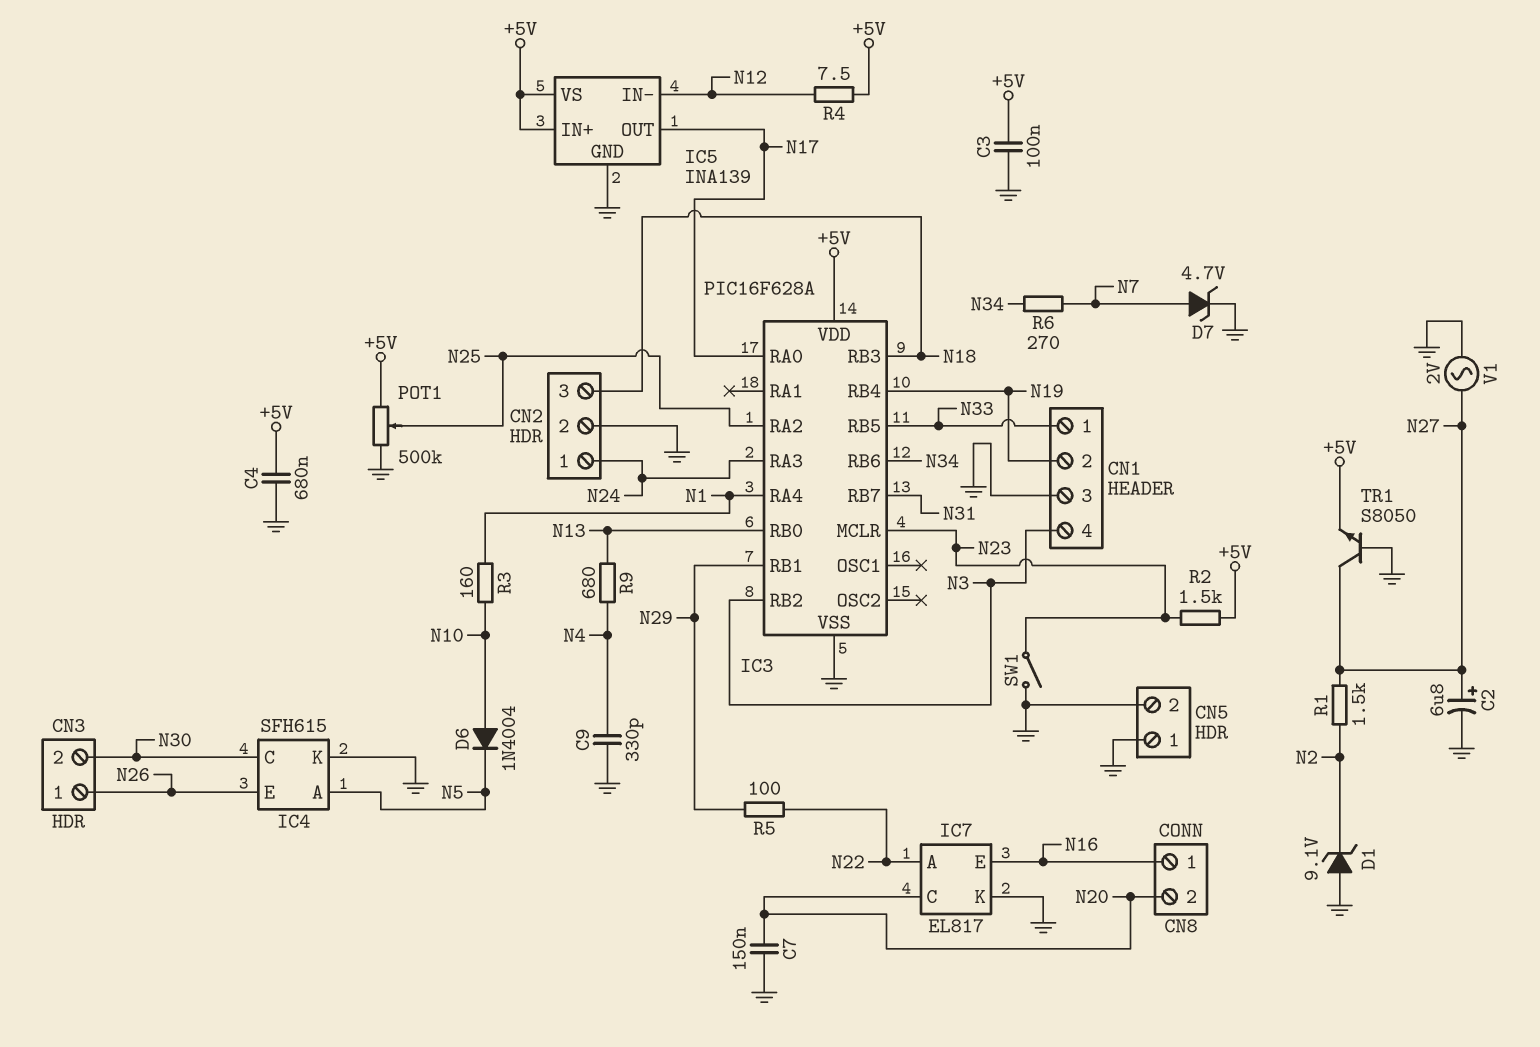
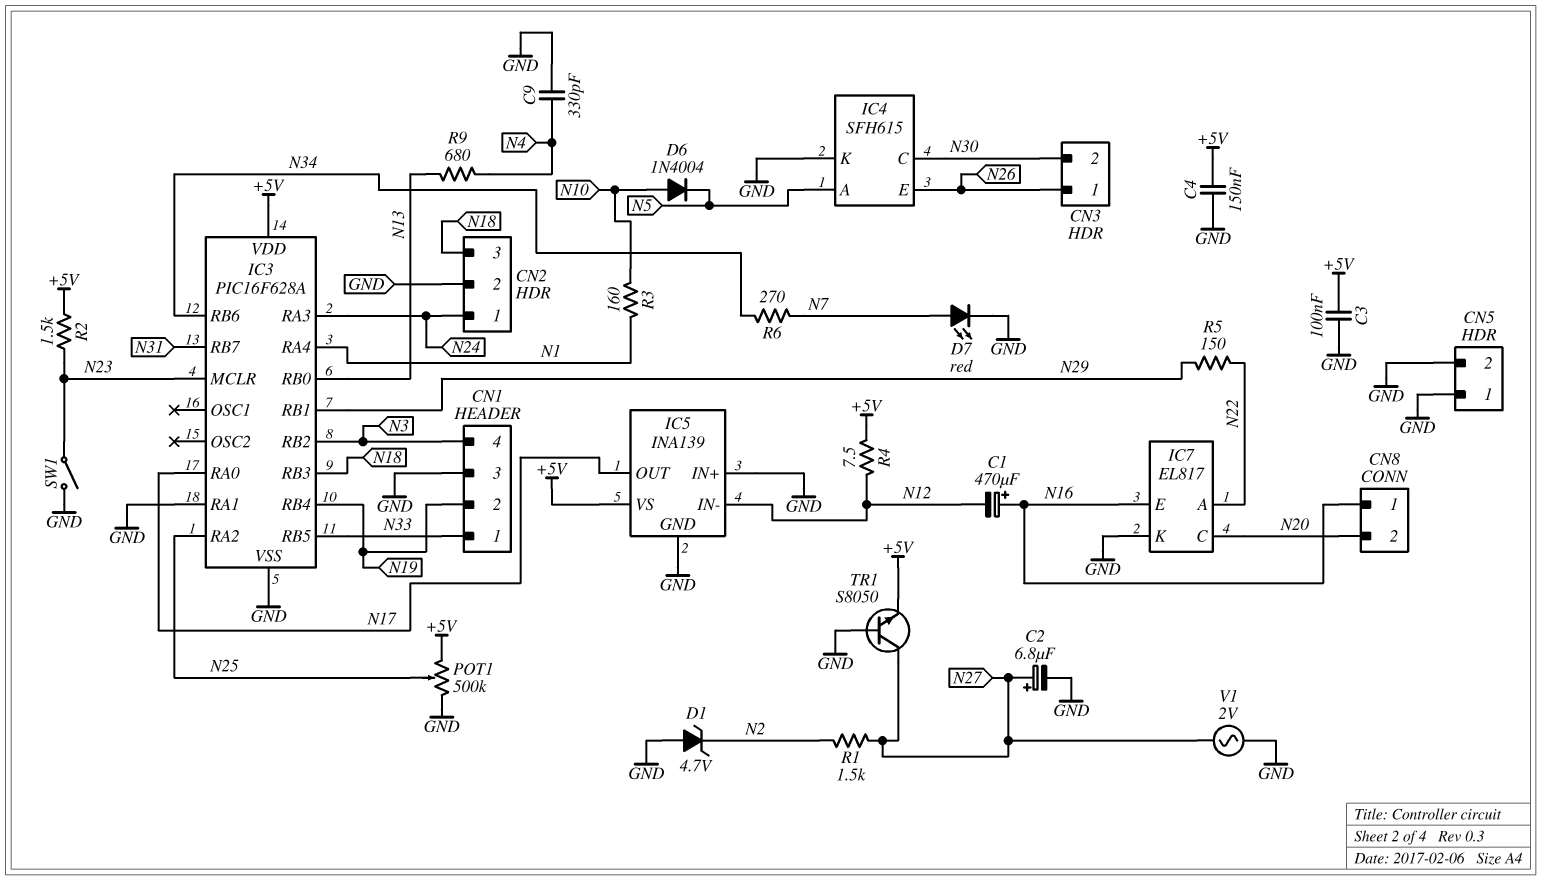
C1: none -> 470uF (plus N16, minus N12)
C4: 680nF (+5V, GND) -> 150nF (+5V, GND)
C7: 150nF (GND, N20) -> none
D1: zener 9.1V (A GND, K N2) -> zener 4.7V (A GND, K N2)
D7: zener 4.7V (A N7, K GND) -> LED red (A N7, K GND)
IC3 pin RA1: none -> GND
IC5 pin IN+: +5V -> GND
R5: 100 (N22, N29) -> 150 (N22, N29)

